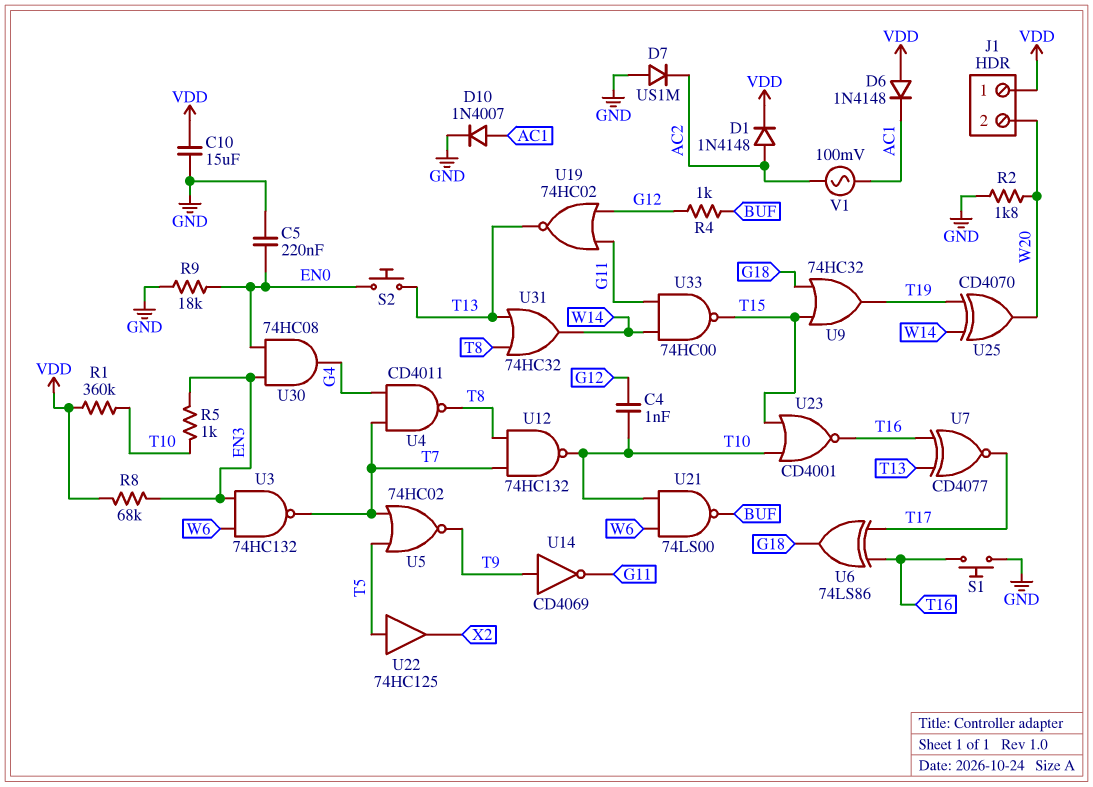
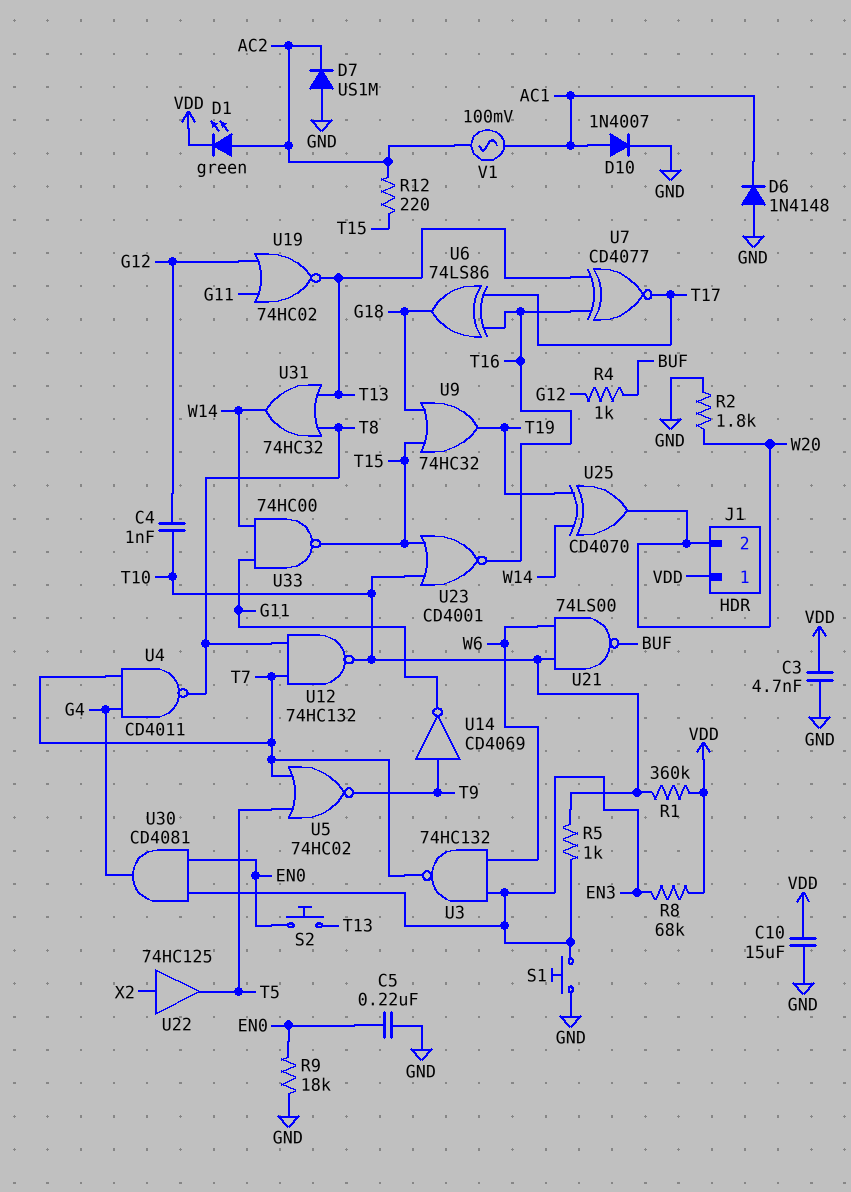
C3: none -> 4.7nF (GND, VDD)
D1: diode 1N4148 (A AC2, K VDD) -> LED green (A AC2, K VDD)
D6: diode 1N4148 (A VDD, K AC1) -> diode 1N4148 (A GND, K AC1)
R12: none -> 220 (AC2, T15)
S1: button (GND, T16) -> button (EN3, GND)
U22: buffer 74HC125 (in T5, out X2) -> buffer 74HC125 (in X2, out T5)
U30: AND 74HC08 (in EN0, in EN3, out G4) -> AND CD4081 (in EN0, in EN3, out G4)

